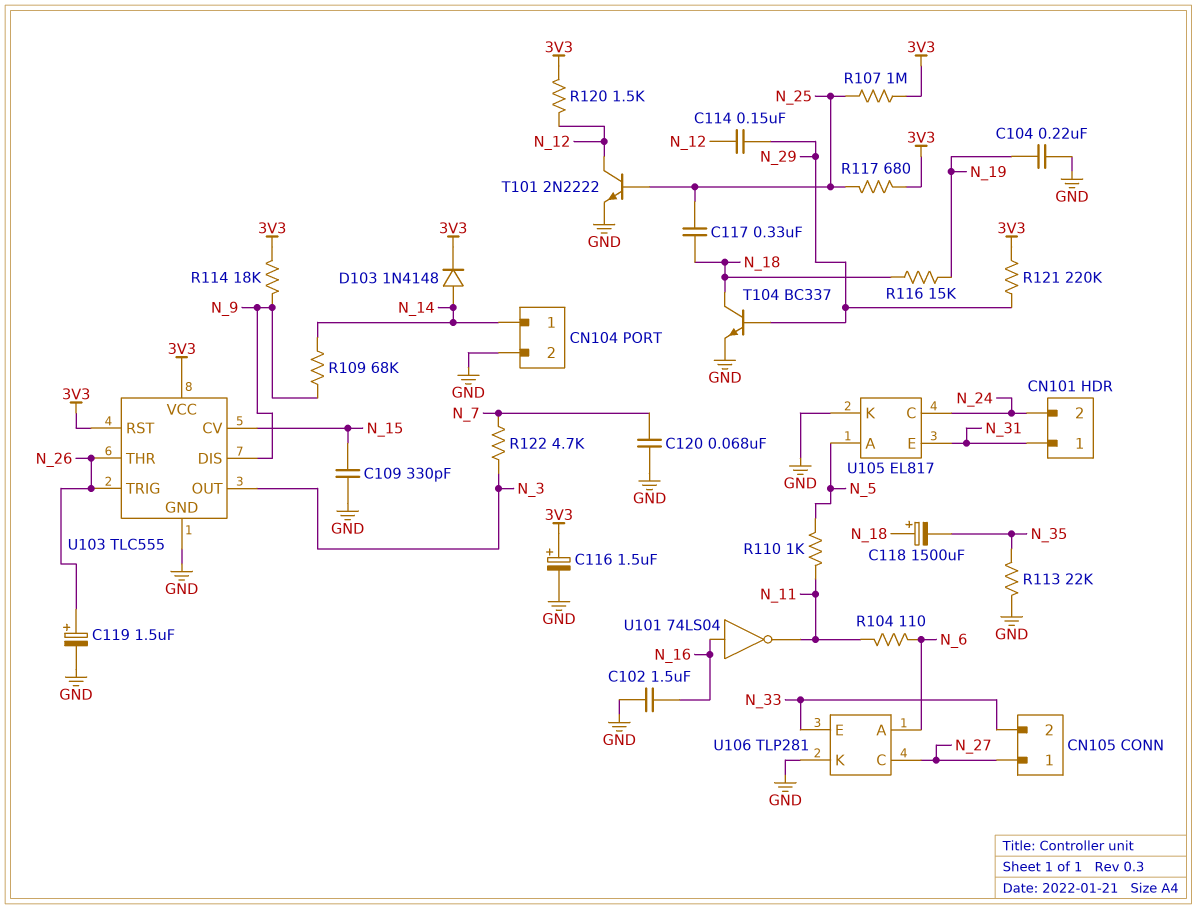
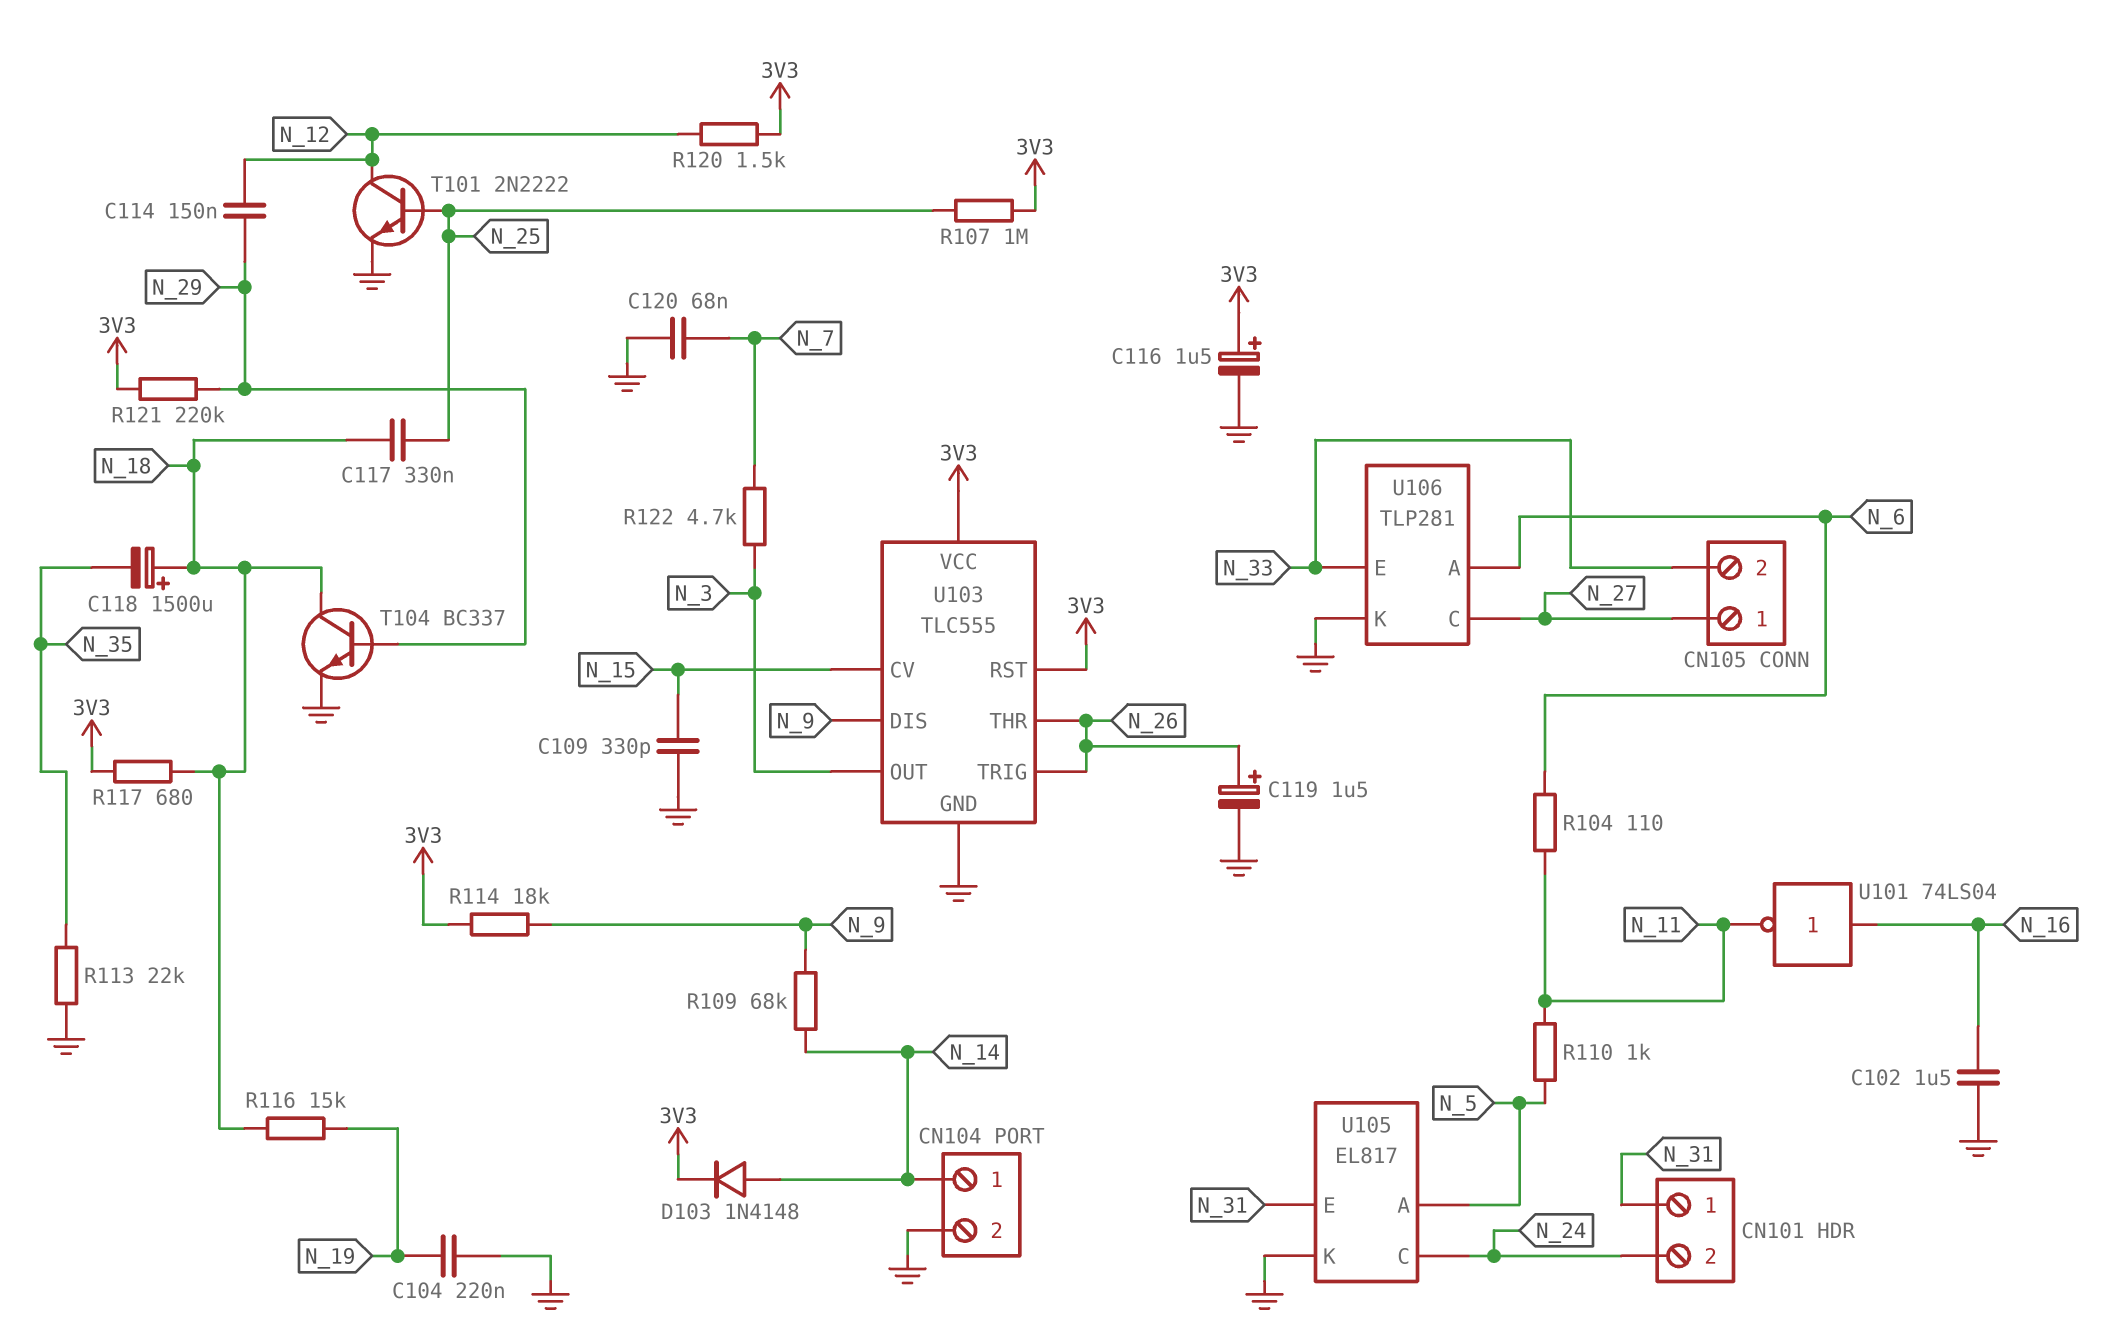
R117: 680 (3V3, N_25) -> 680 (3V3, N_18)

